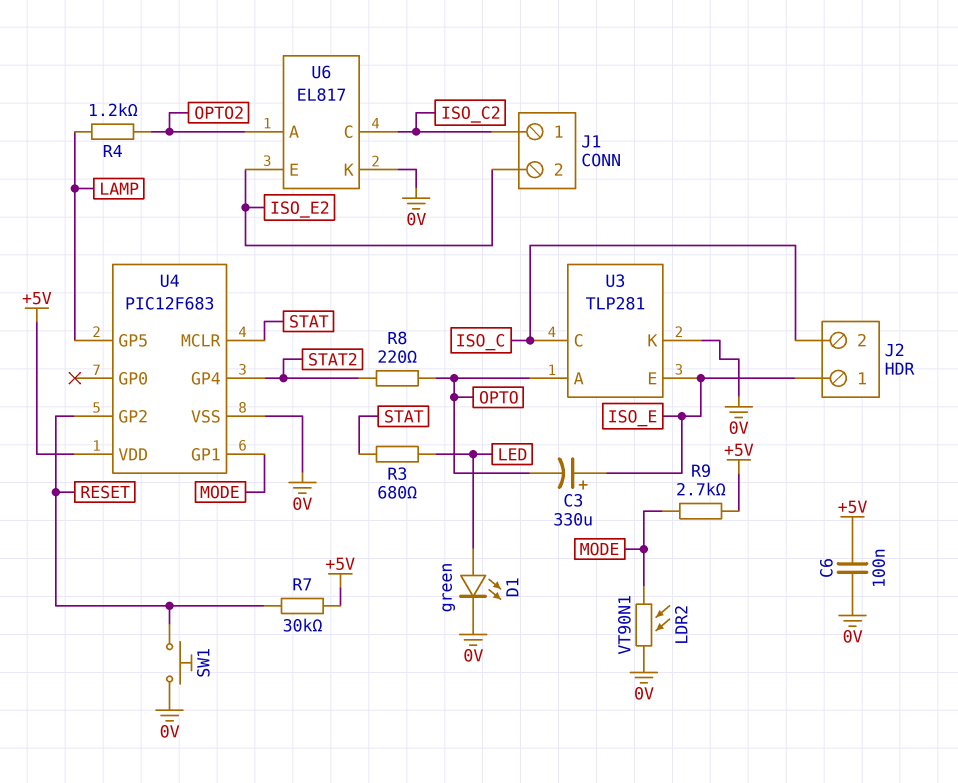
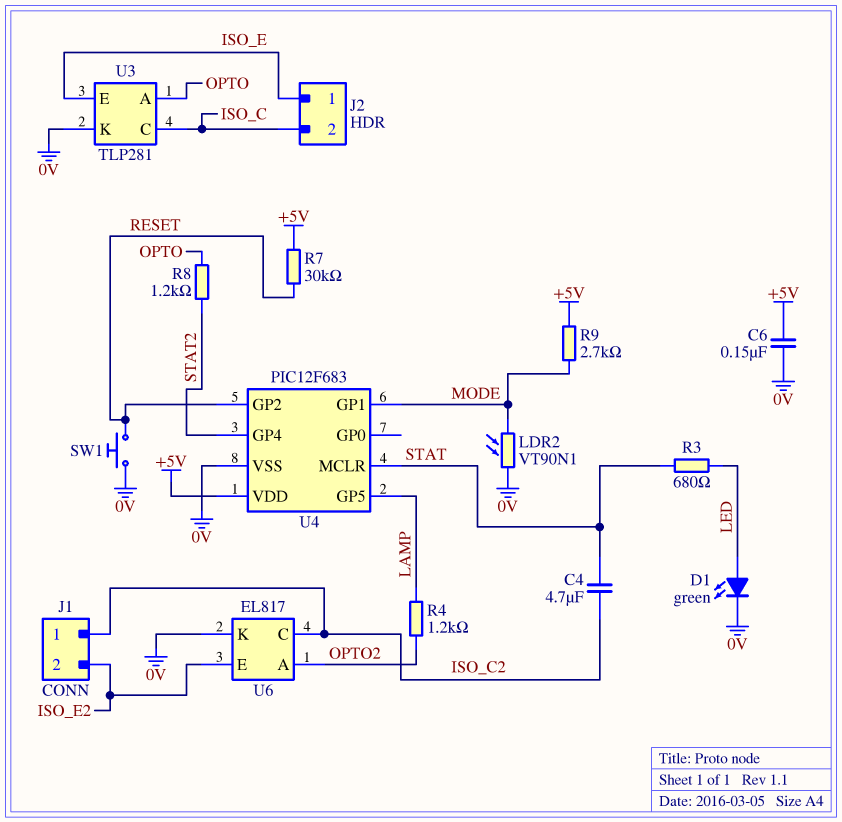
C3: 330uF (plus ISO_E, minus OPTO) -> none
C4: none -> 4.7uF (ISO_C2, STAT)
C6: 100nF (+5V, 0V) -> 150nF (+5V, 0V)
R8: 220 (OPTO, STAT2) -> 1.2k (OPTO, STAT2)

